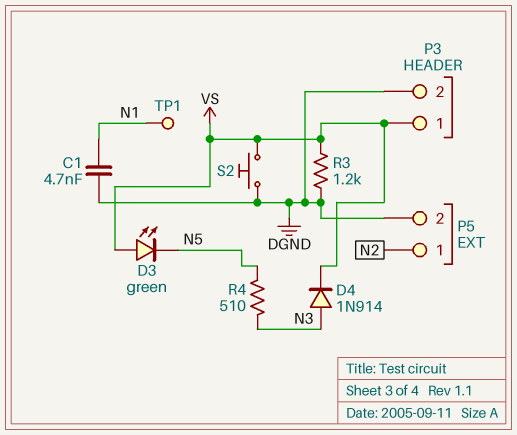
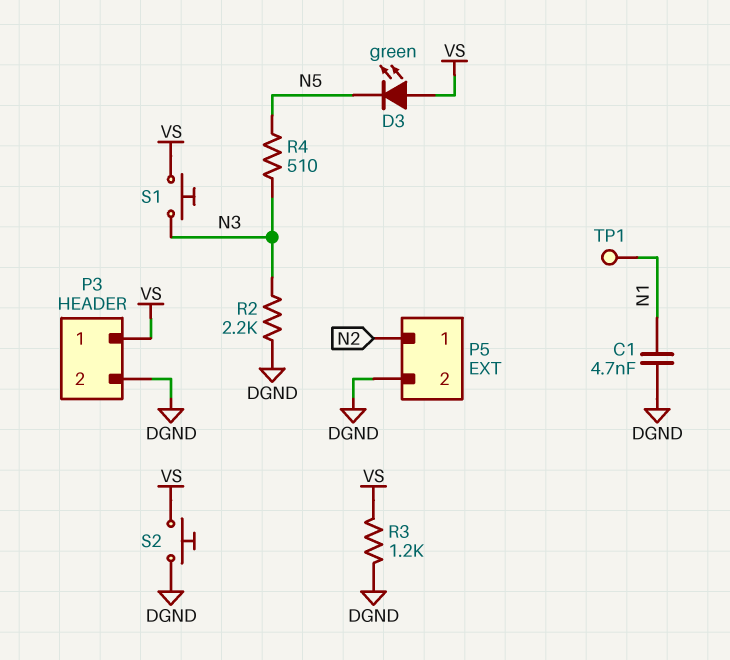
D4: diode 1N914 (A N3, K VS) -> none
R2: none -> 2.2k (DGND, N3)
S1: none -> button (N3, VS)

